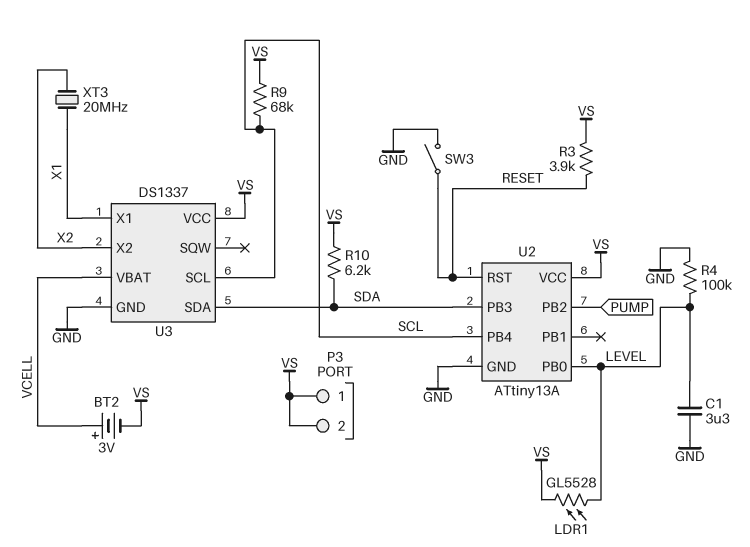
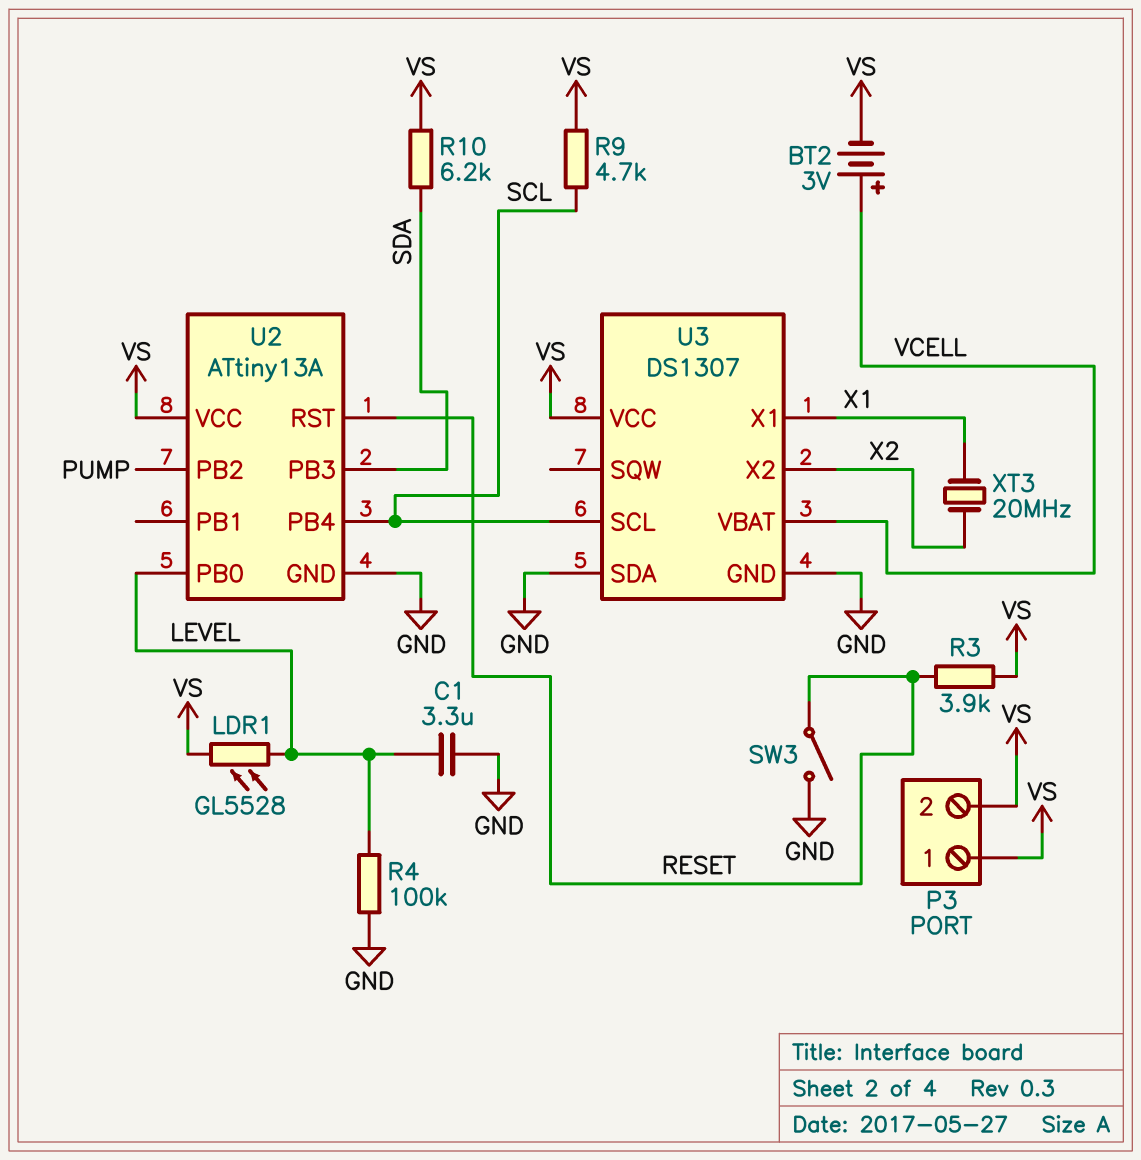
R9: 68k (SCL, VS) -> 4.7k (SCL, VS)
U3: DS1337 -> DS1307
U3 pin SDA: SDA -> GND

